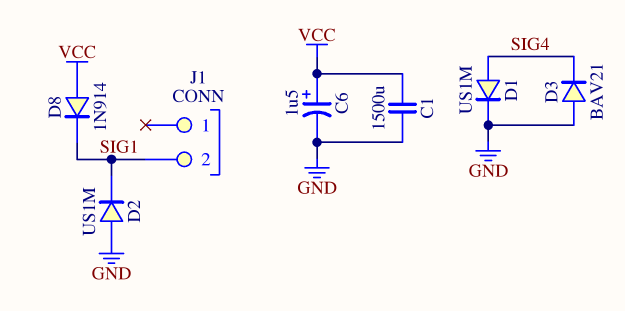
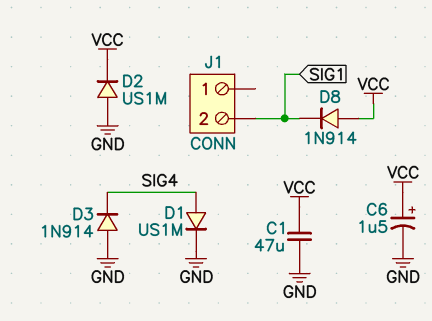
C1: 1500uF (GND, VCC) -> 47uF (GND, VCC)
D2: diode US1M (A GND, K SIG1) -> diode US1M (A GND, K VCC)
D3: diode BAV21 (A GND, K SIG4) -> diode 1N914 (A GND, K SIG4)

